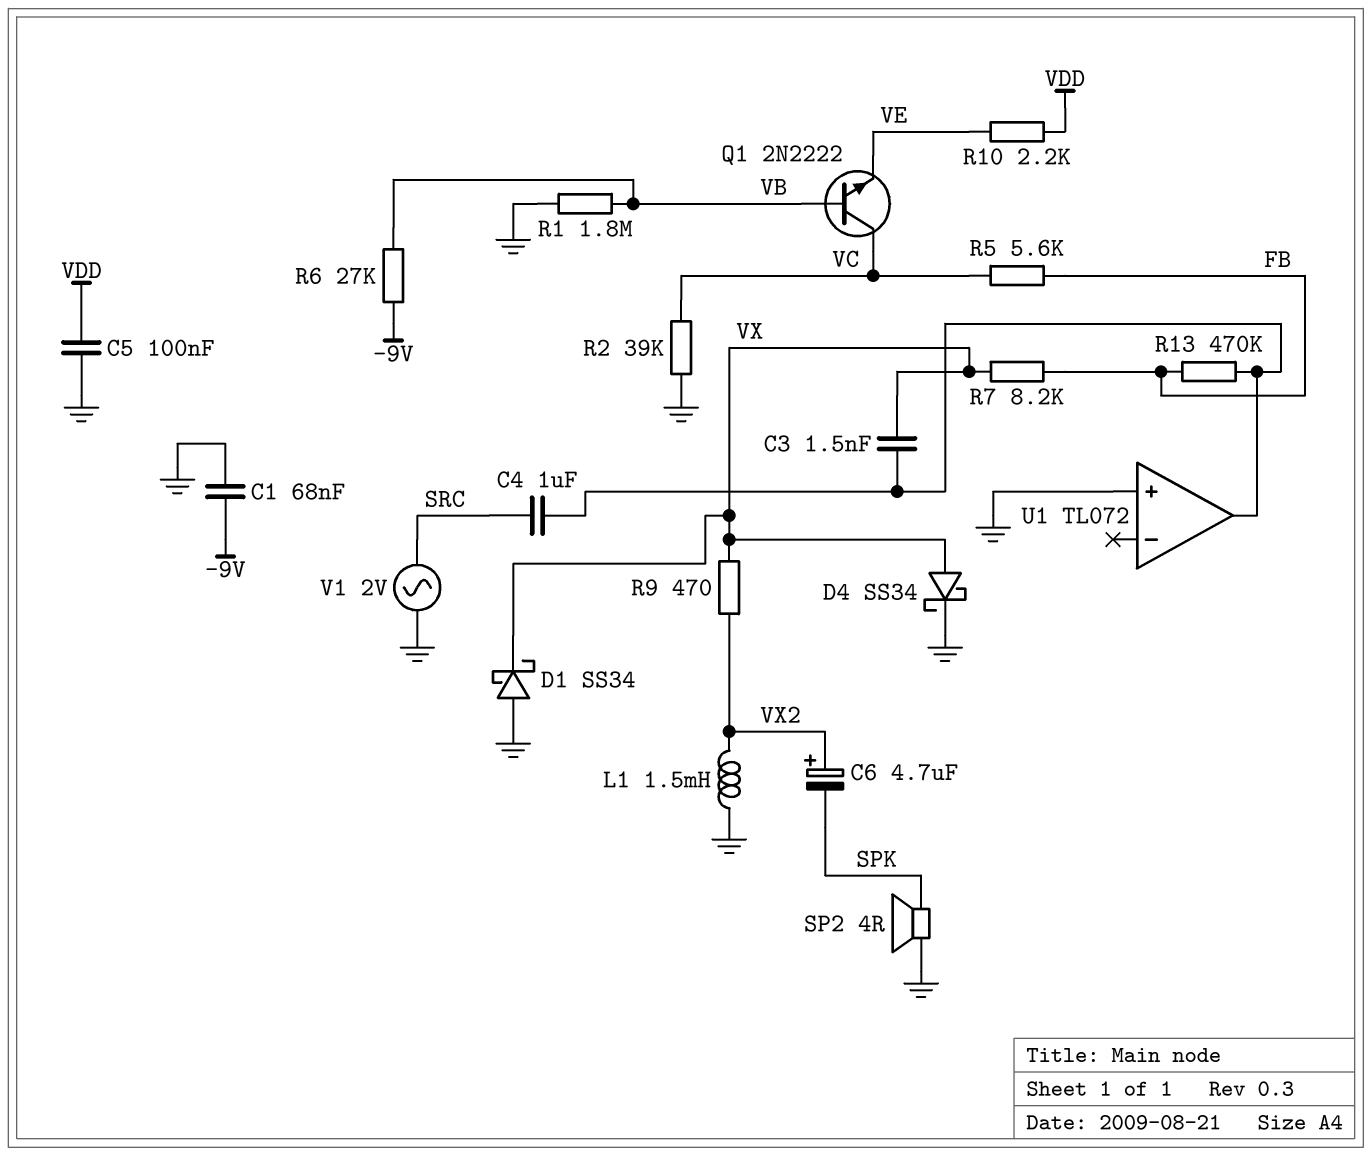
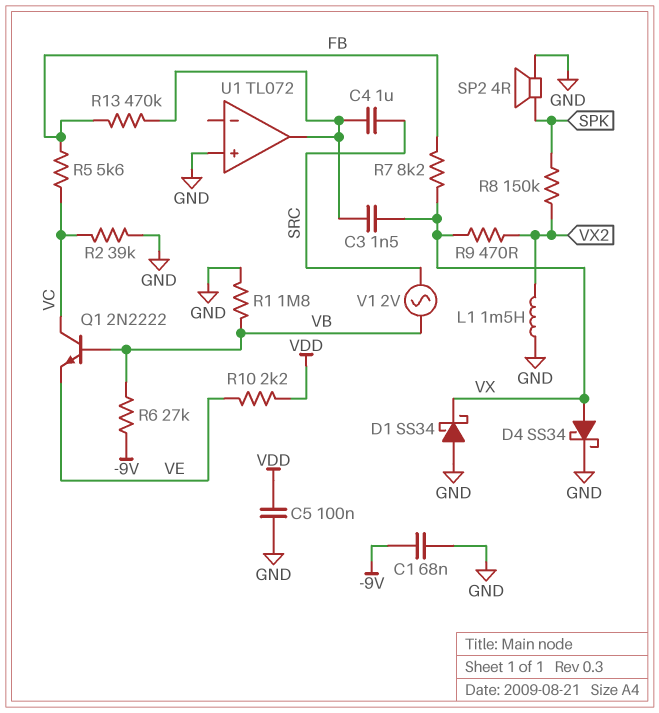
C6: 4.7uF (plus VX2, minus SPK) -> none
R8: none -> 150k (SPK, VX2)
V1: AC 2V (GND, SRC) -> AC 2V (SRC, VB)

